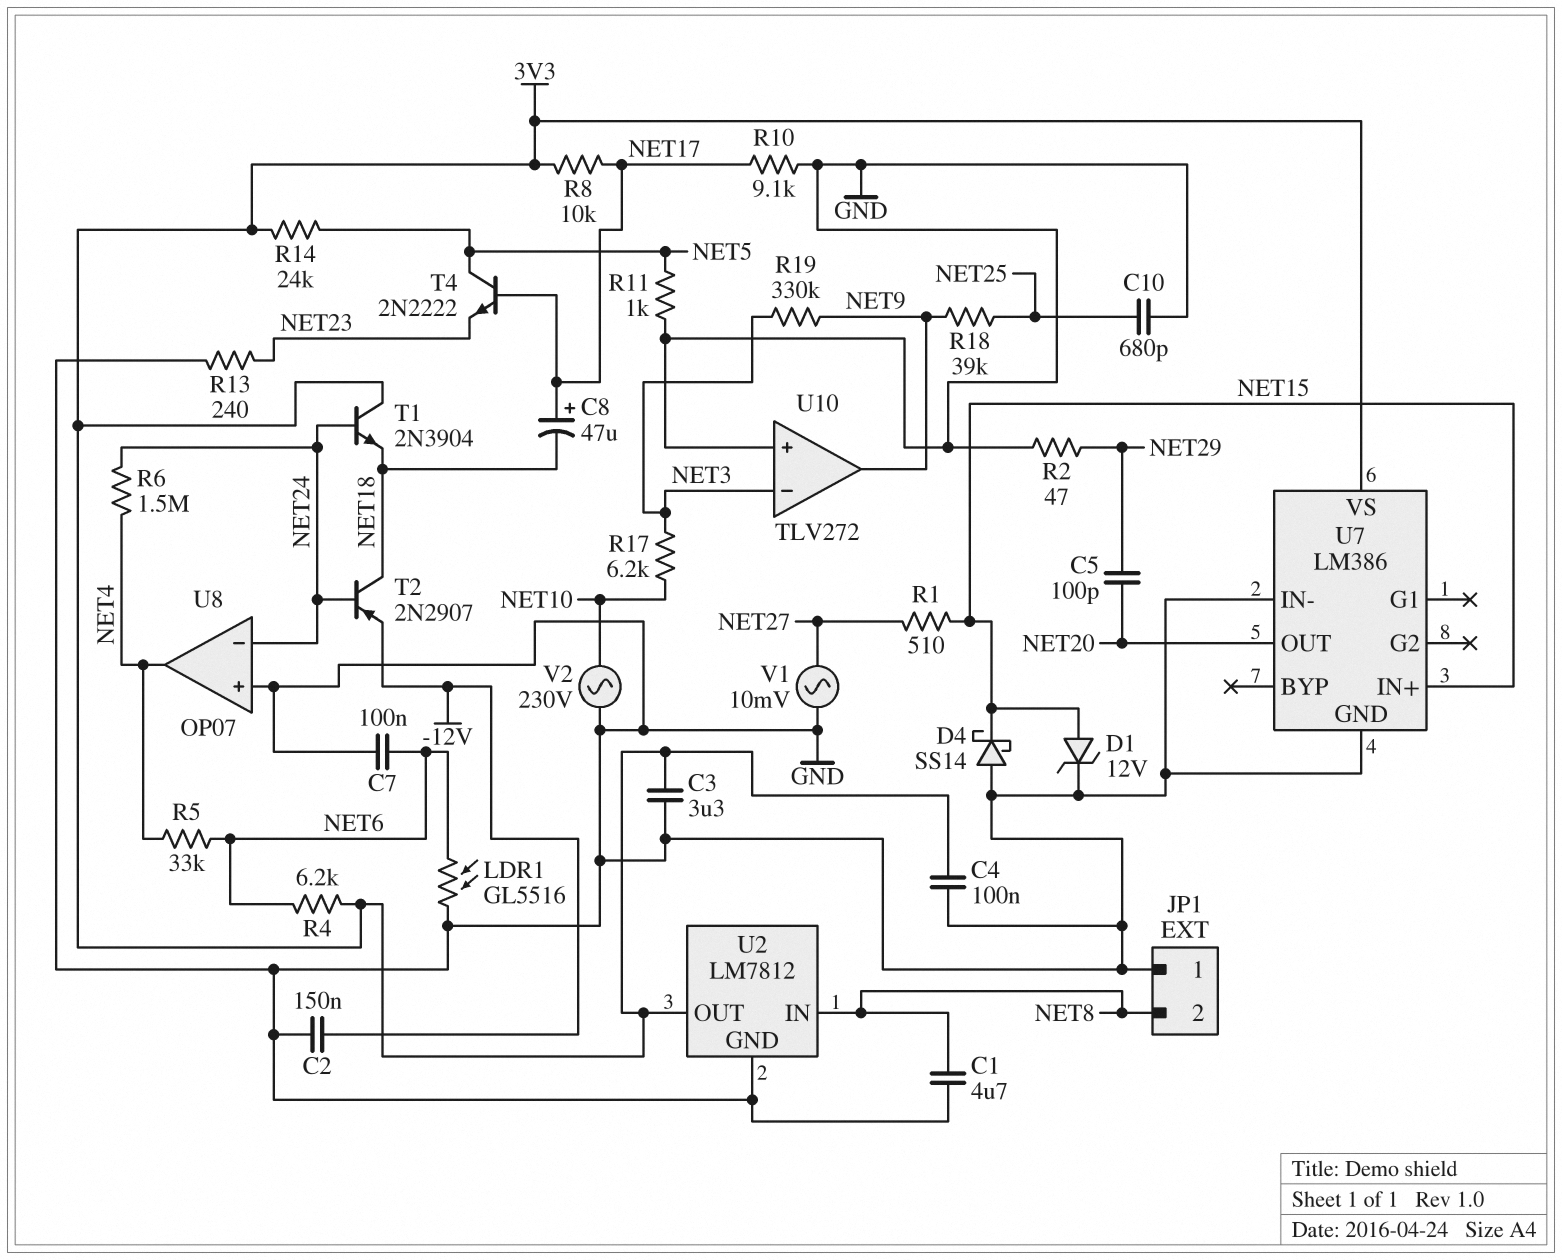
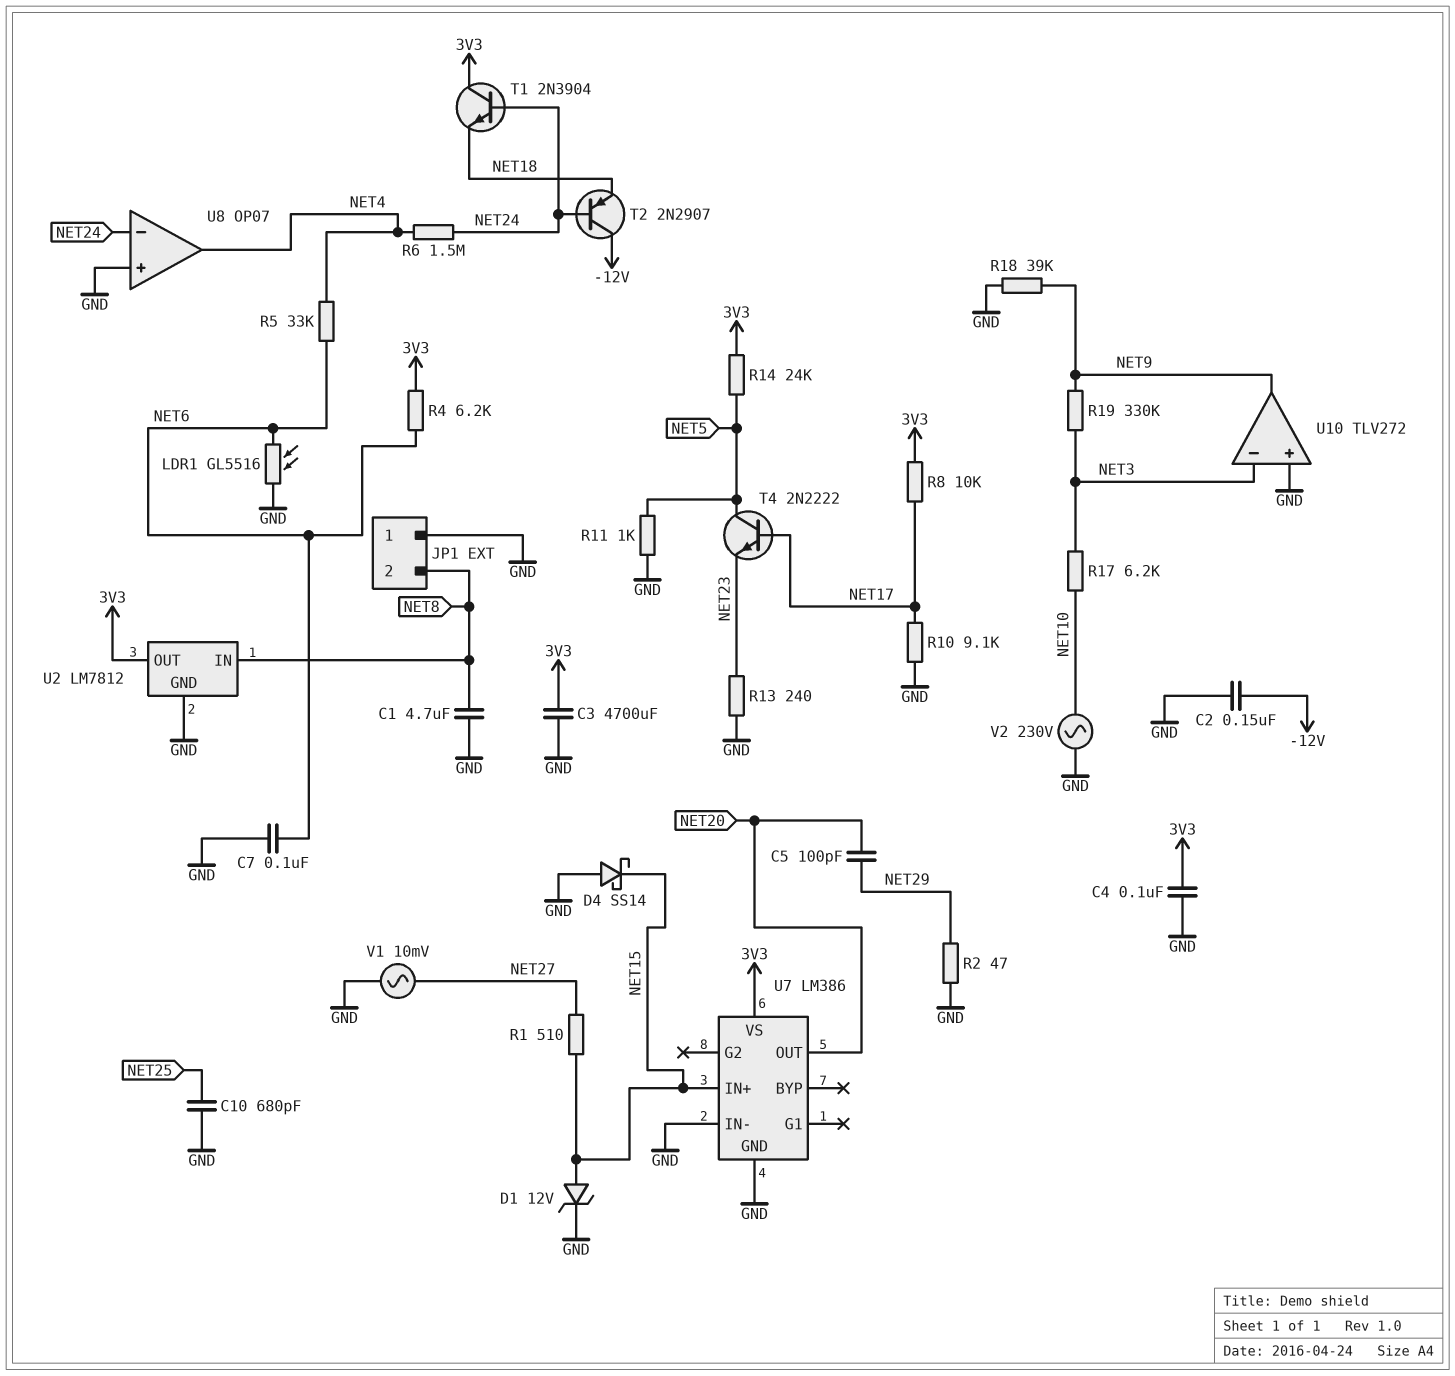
C3: 3.3uF (3V3, GND) -> 4700uF (3V3, GND)
C8: 47uF (plus NET17, minus NET18) -> none
R18: 39k (NET9, NET25) -> 39k (GND, NET9)
T2: PNP 2N2907 (B NET24, C NET18, E -12V) -> PNP 2N2907 (B NET24, C -12V, E NET18)

